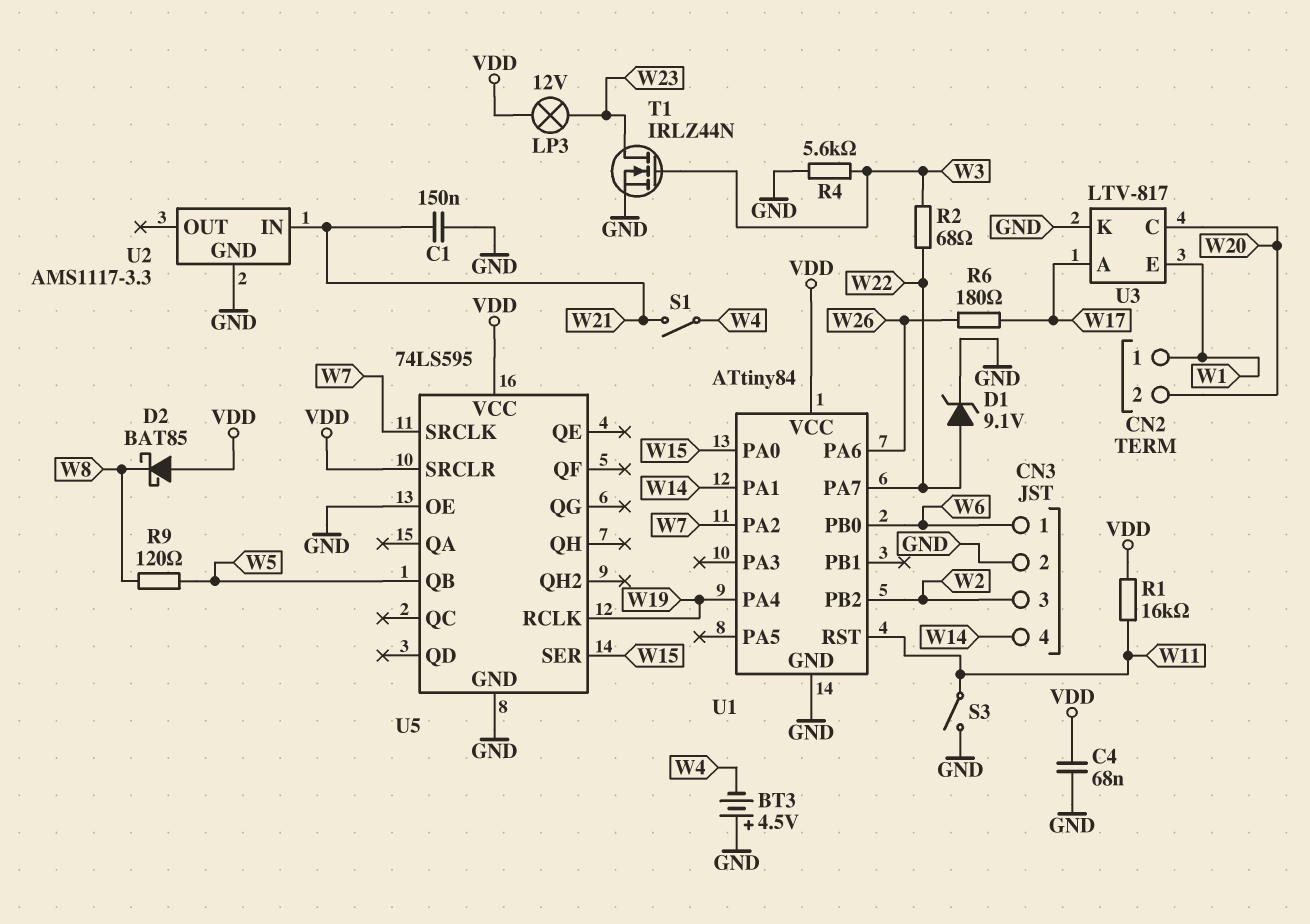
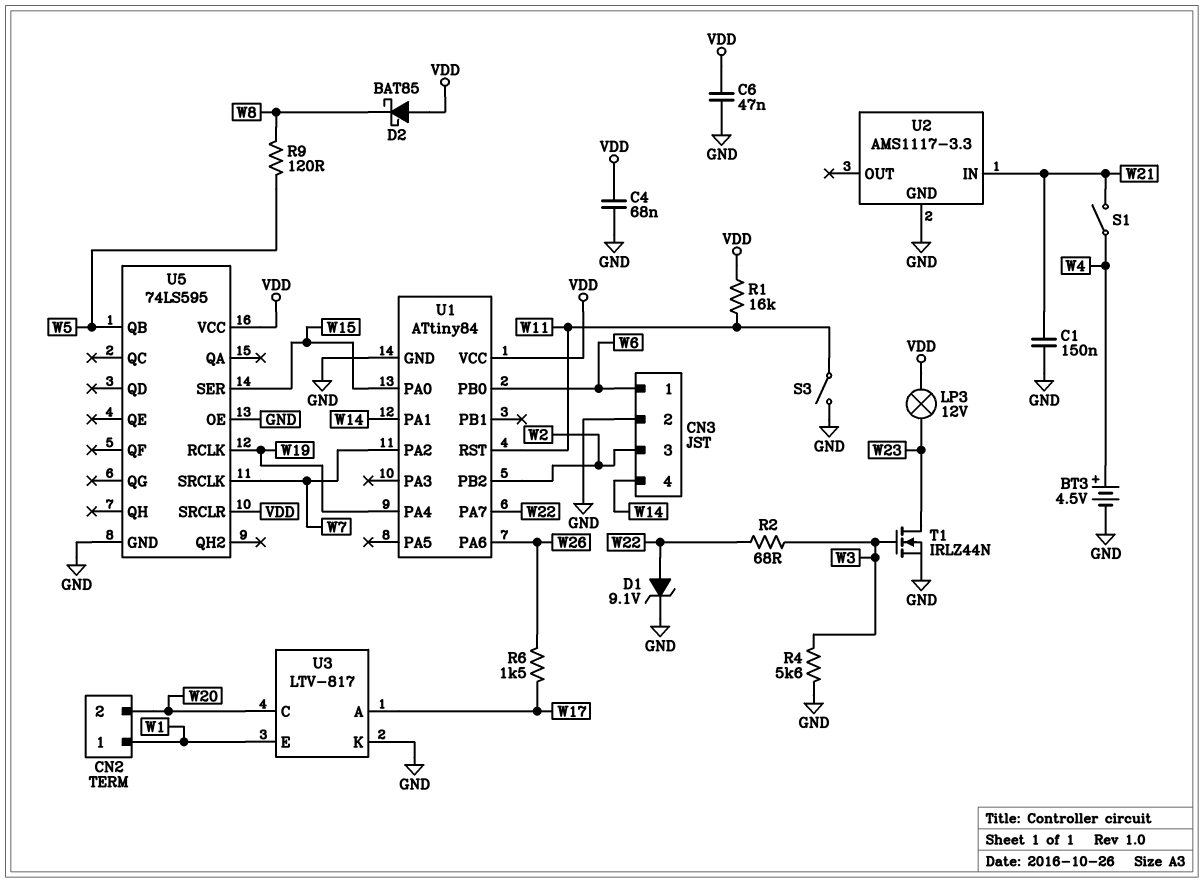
BT3: 4.5V (plus GND, minus W4) -> 4.5V (plus W4, minus GND)
C6: none -> 47nF (GND, VDD)
R6: 180 (W17, W26) -> 1.5k (W17, W26)

